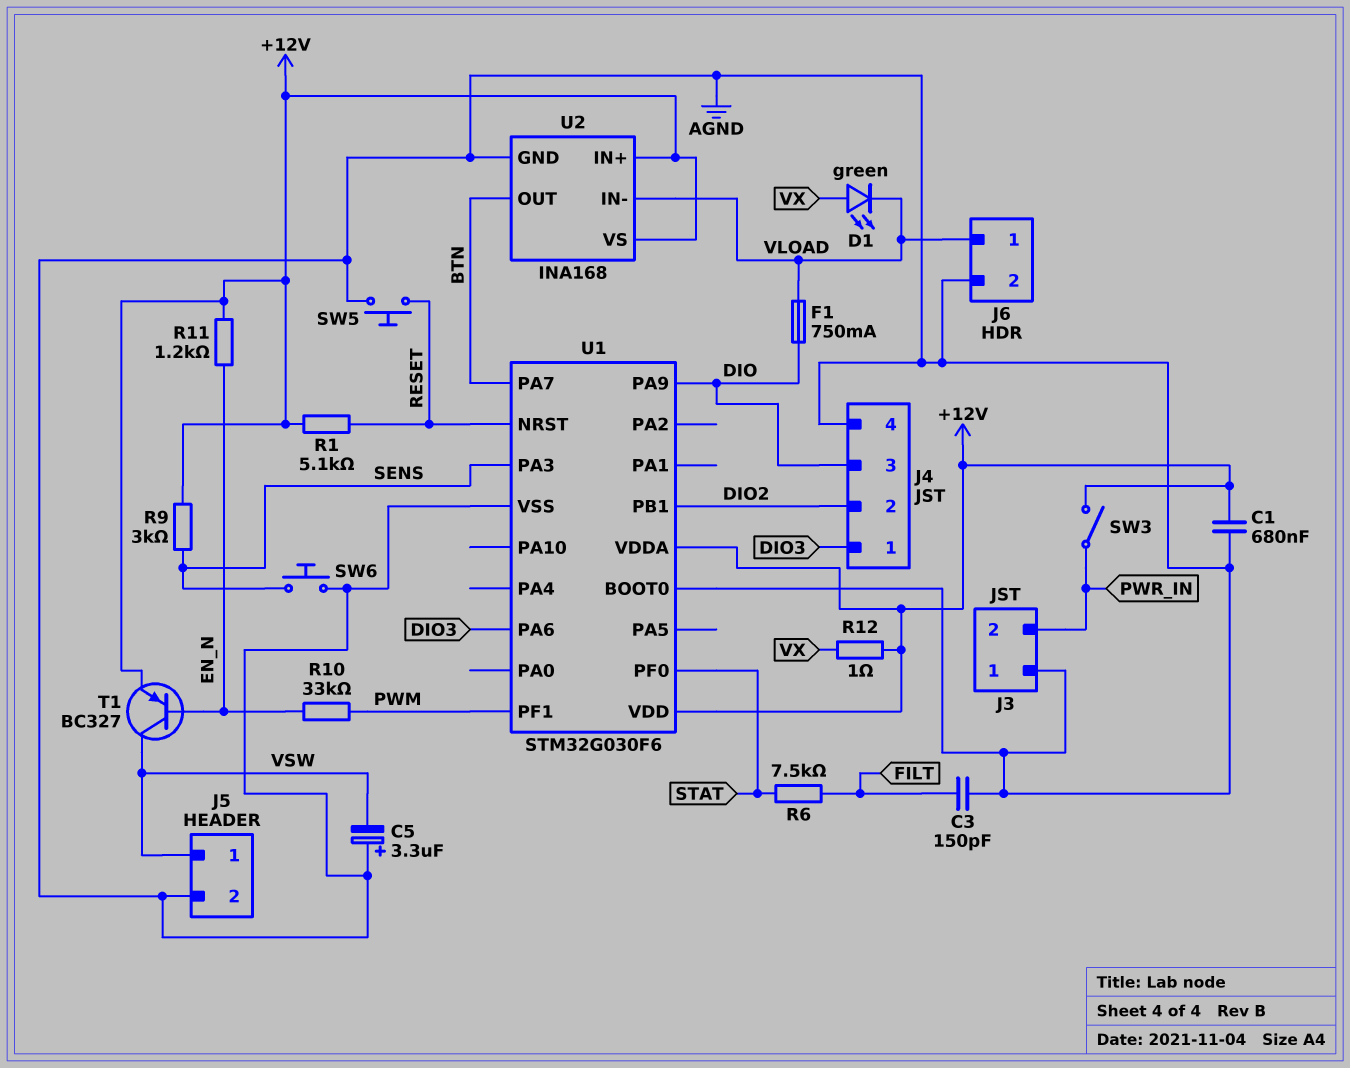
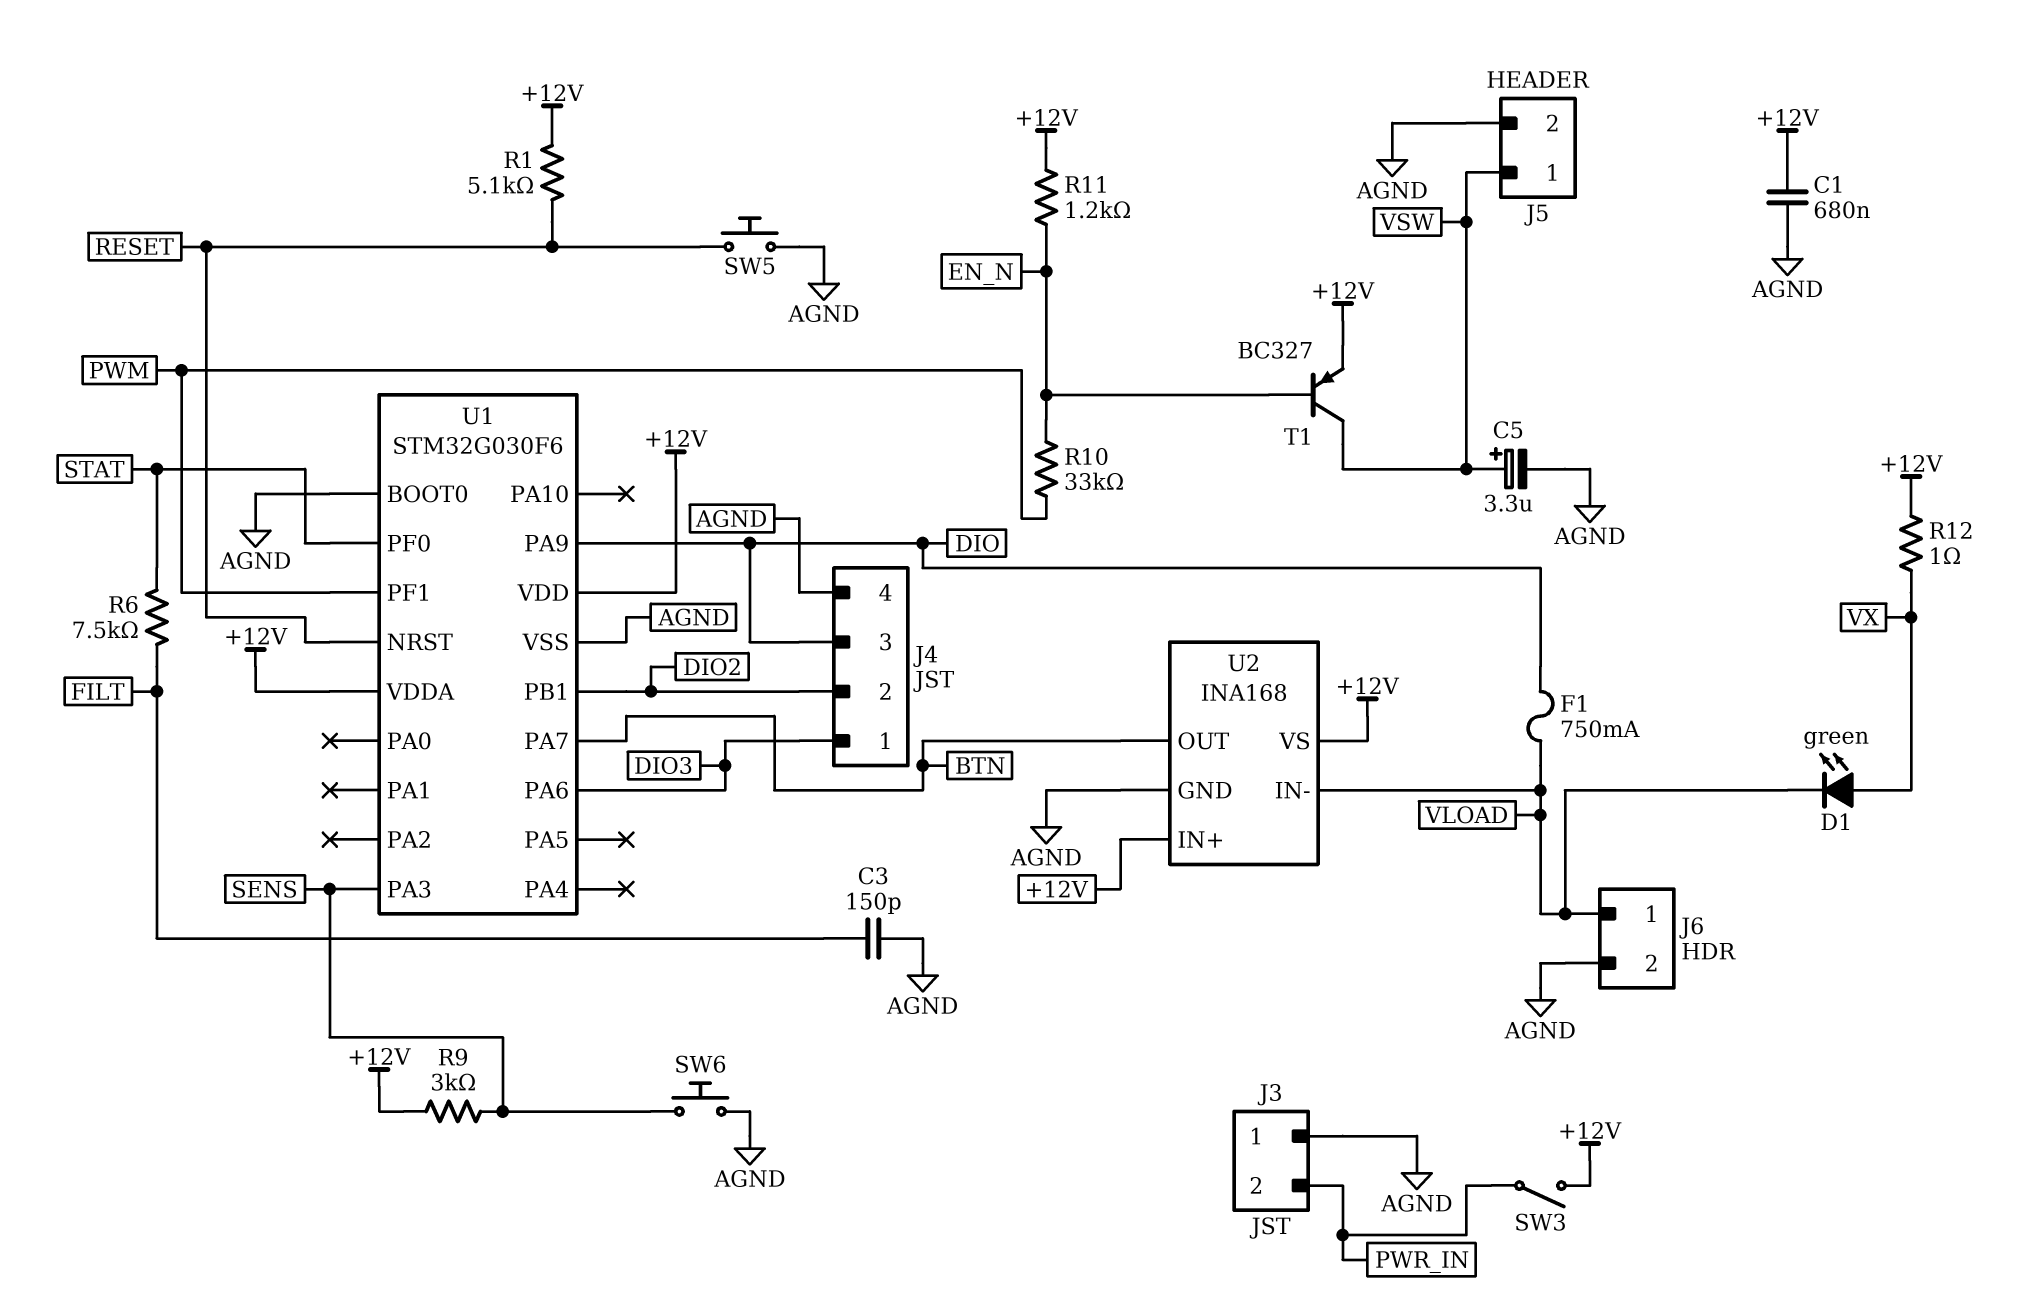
C5: 3.3uF (plus AGND, minus VSW) -> 3.3uF (plus VSW, minus AGND)

